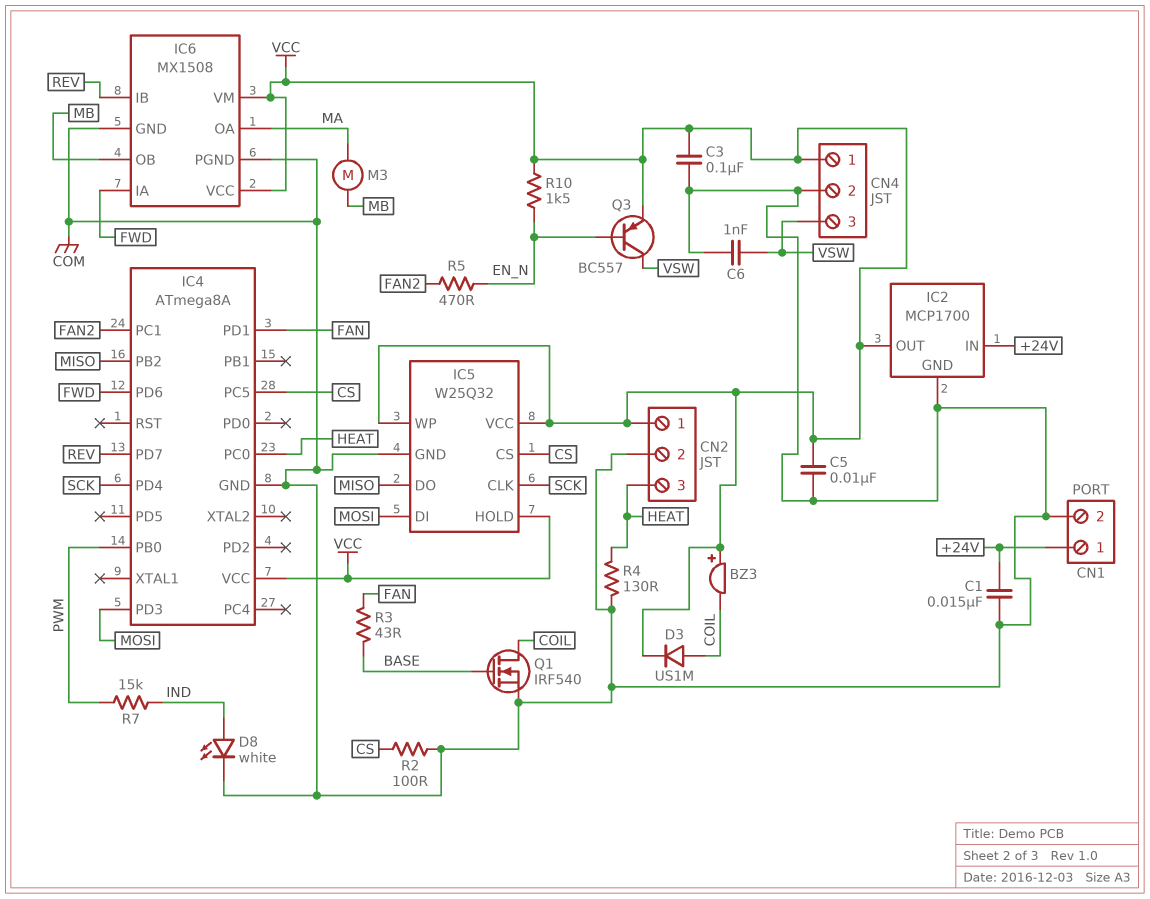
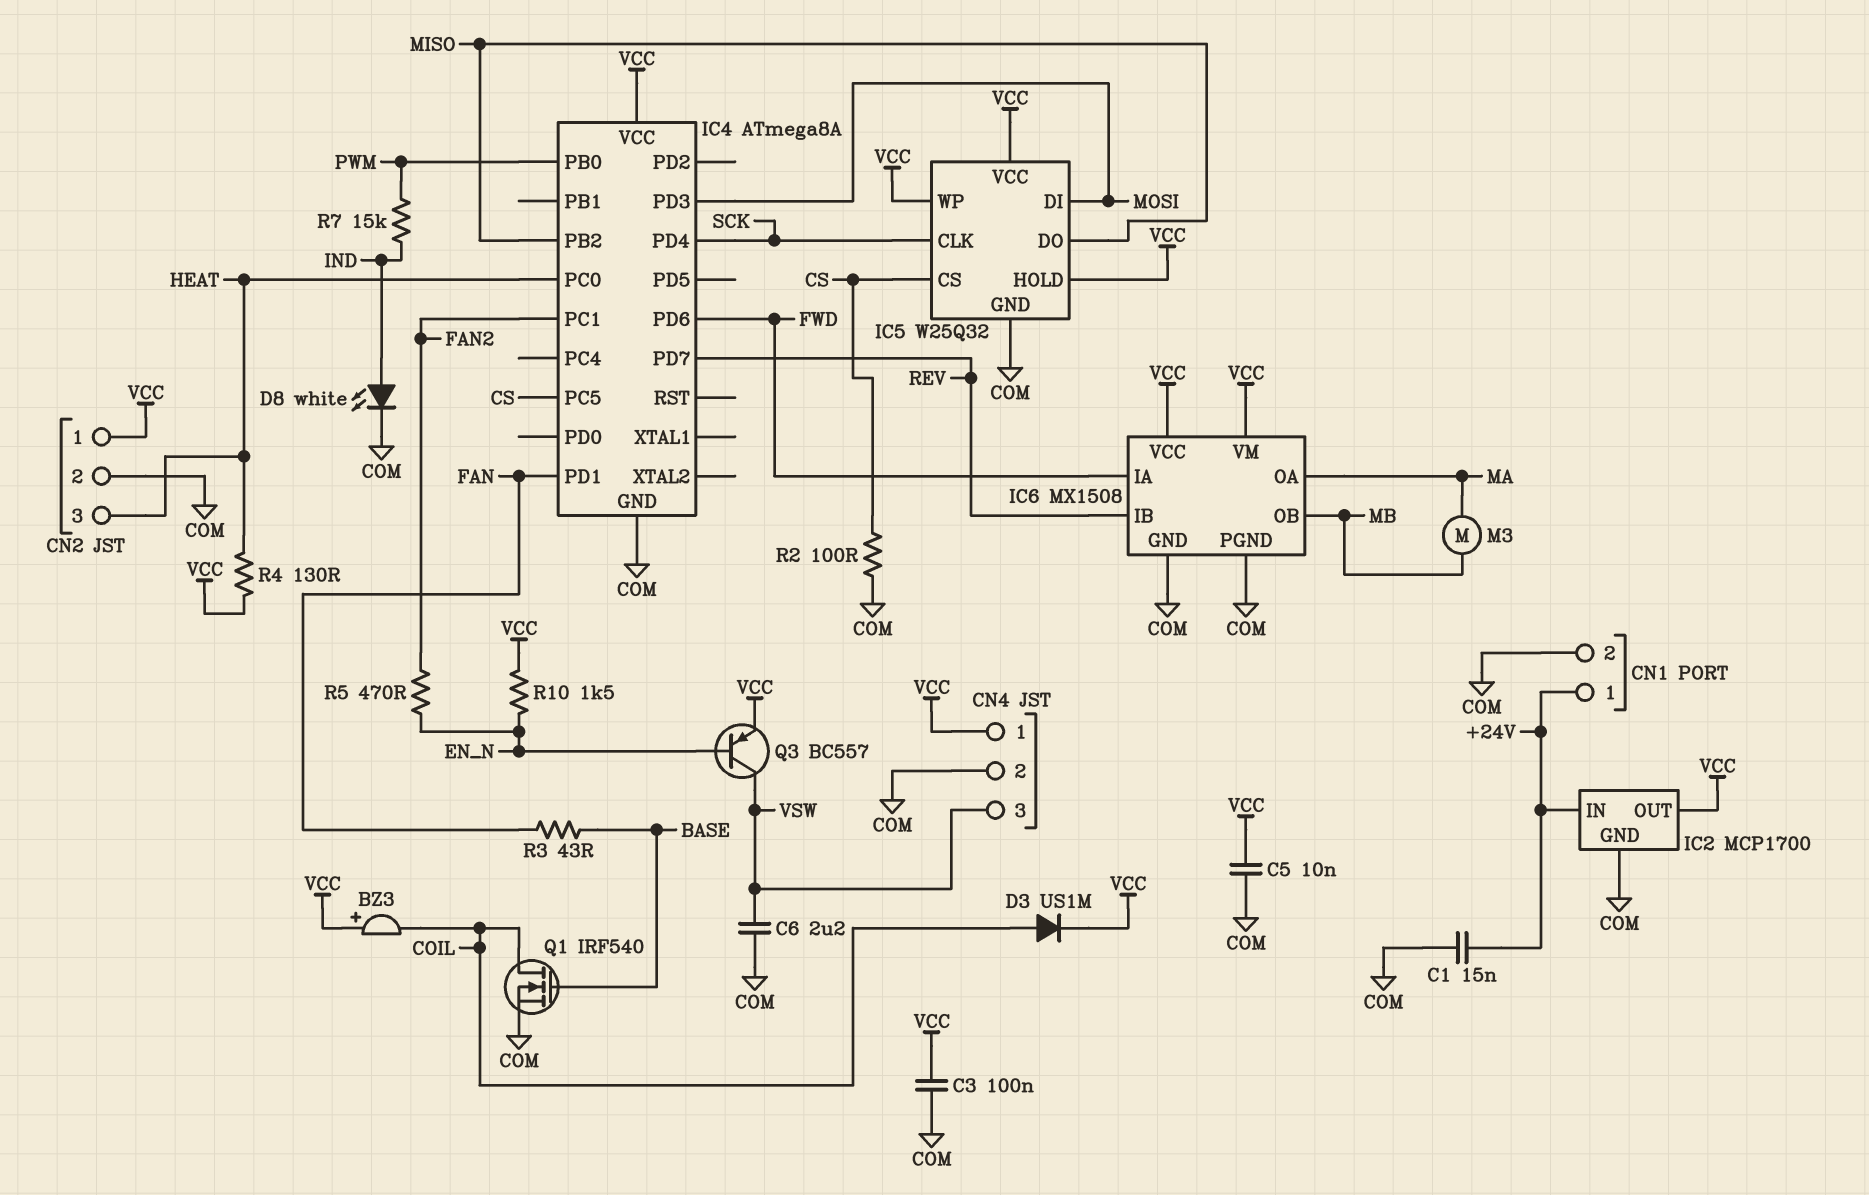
C6: 1nF (COM, VSW) -> 2.2uF (COM, VSW)
R4: 130 (COM, HEAT) -> 130 (HEAT, VCC)

